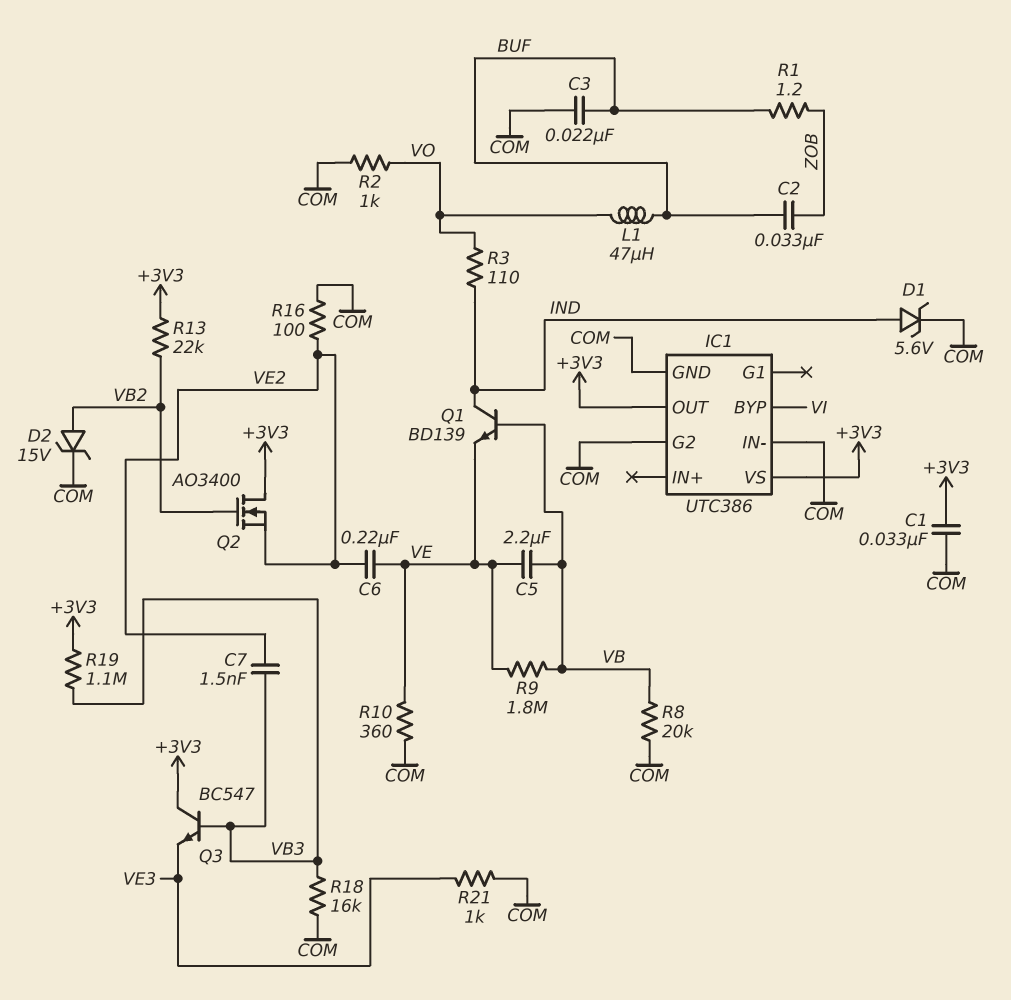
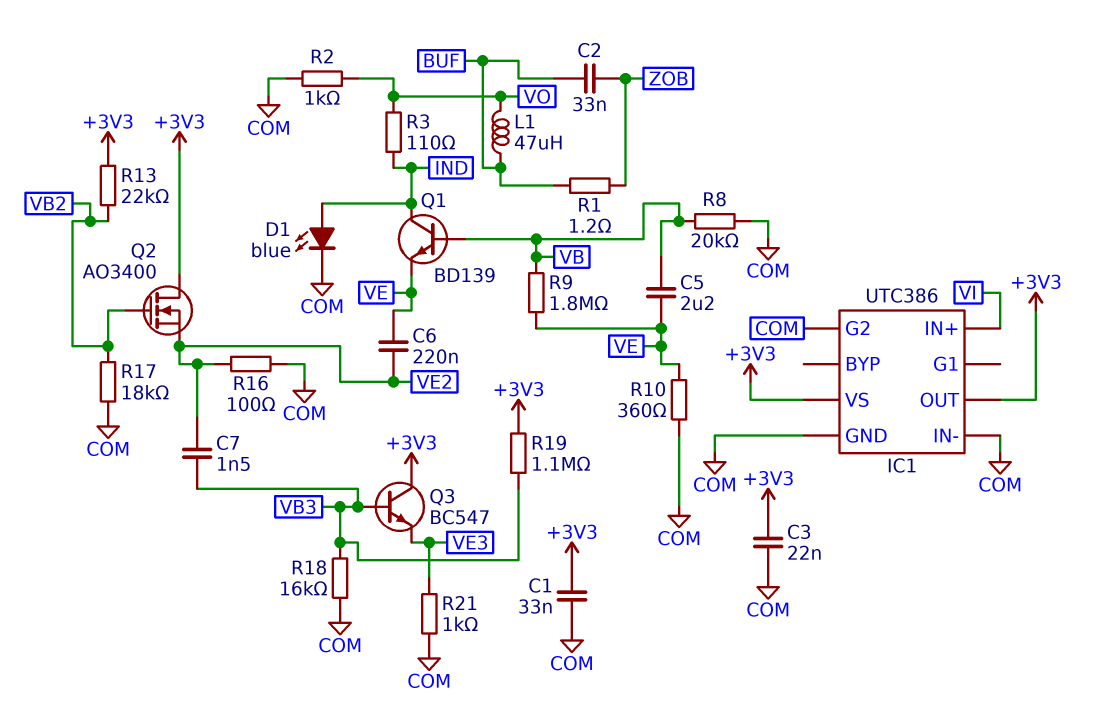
C3: 22nF (BUF, COM) -> 22nF (+3V3, COM)
D1: zener 5.6V (A IND, K COM) -> LED blue (A IND, K COM)
D2: zener 15V (A VB2, K COM) -> none
IC1 pin BYP: VI -> none
IC1 pin IN+: none -> VI
R17: none -> 18k (COM, VB2)

